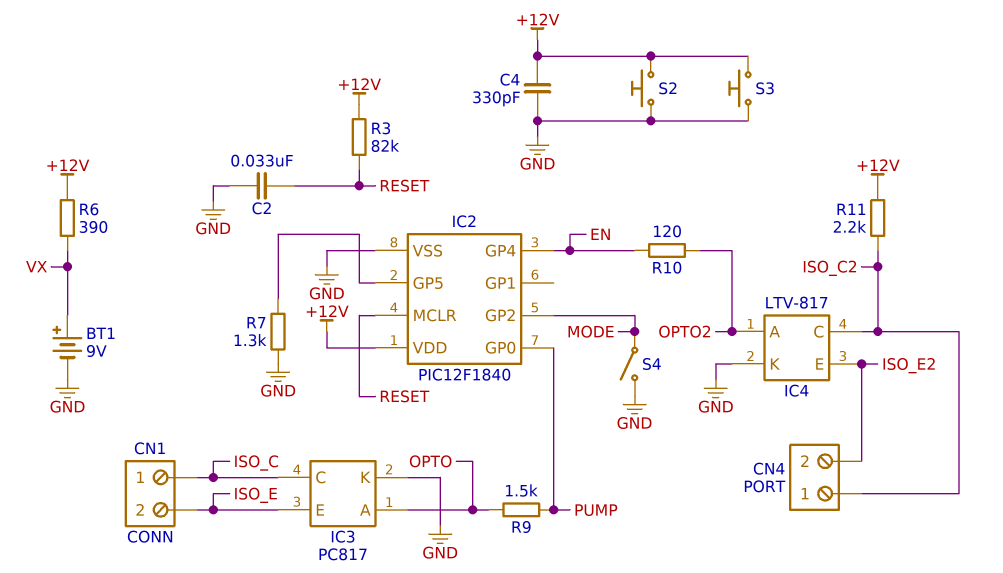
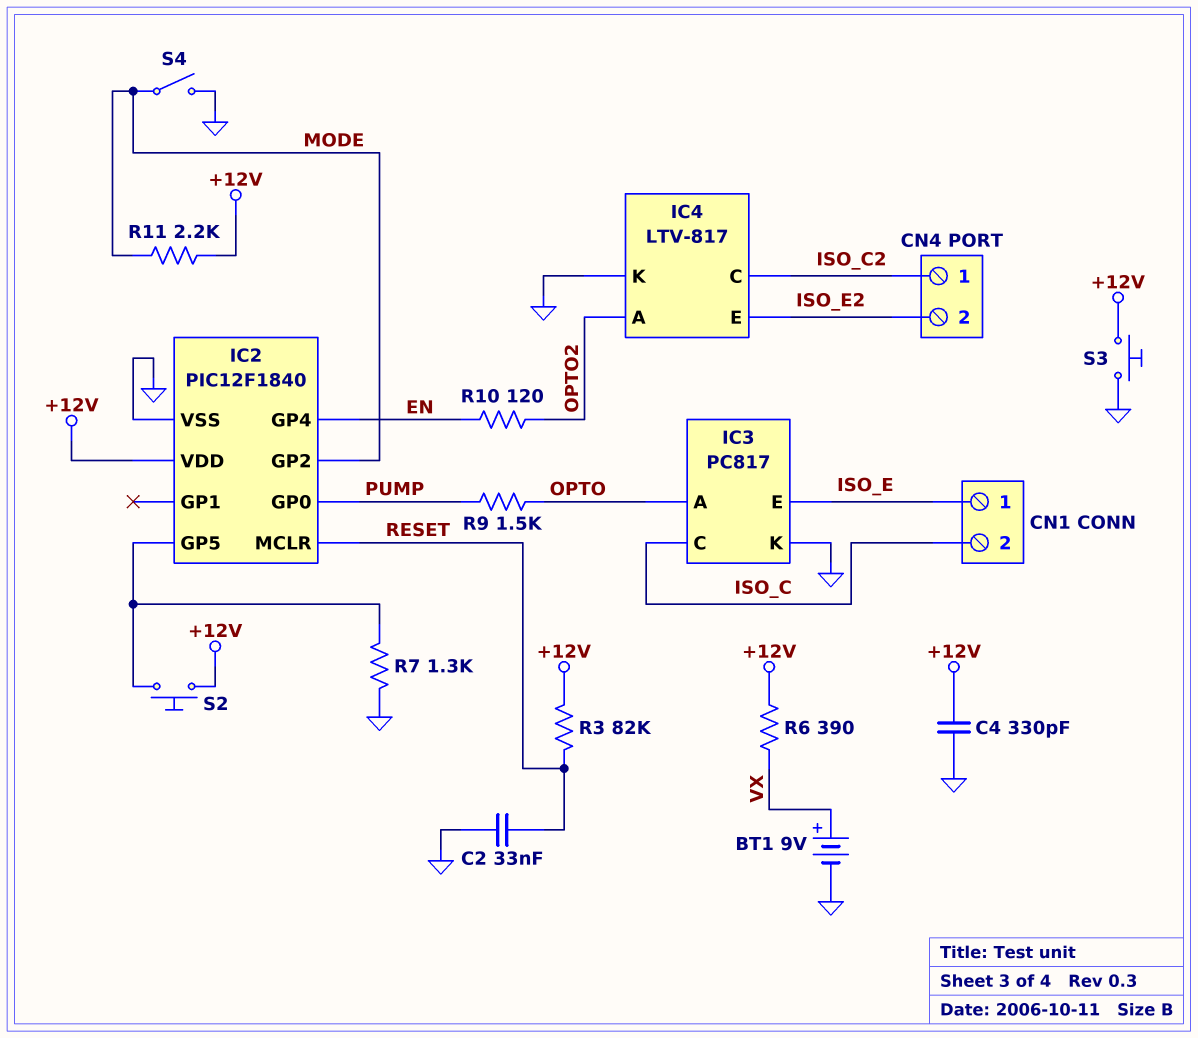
CN1 pin 1: ISO_C -> ISO_E
CN1 pin 2: ISO_E -> ISO_C
R11: 2.2k (+12V, ISO_C2) -> 2.2k (+12V, MODE)
S2: button (+12V, GND) -> button (+12V, IC2/GP5)

